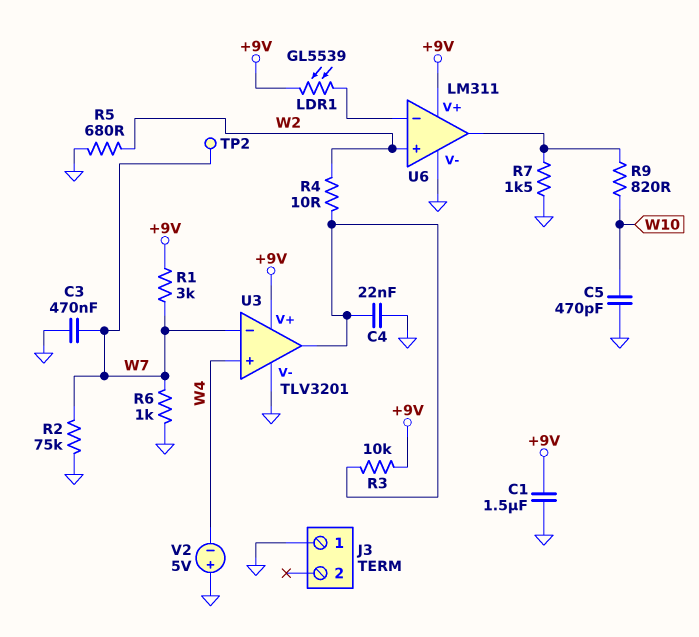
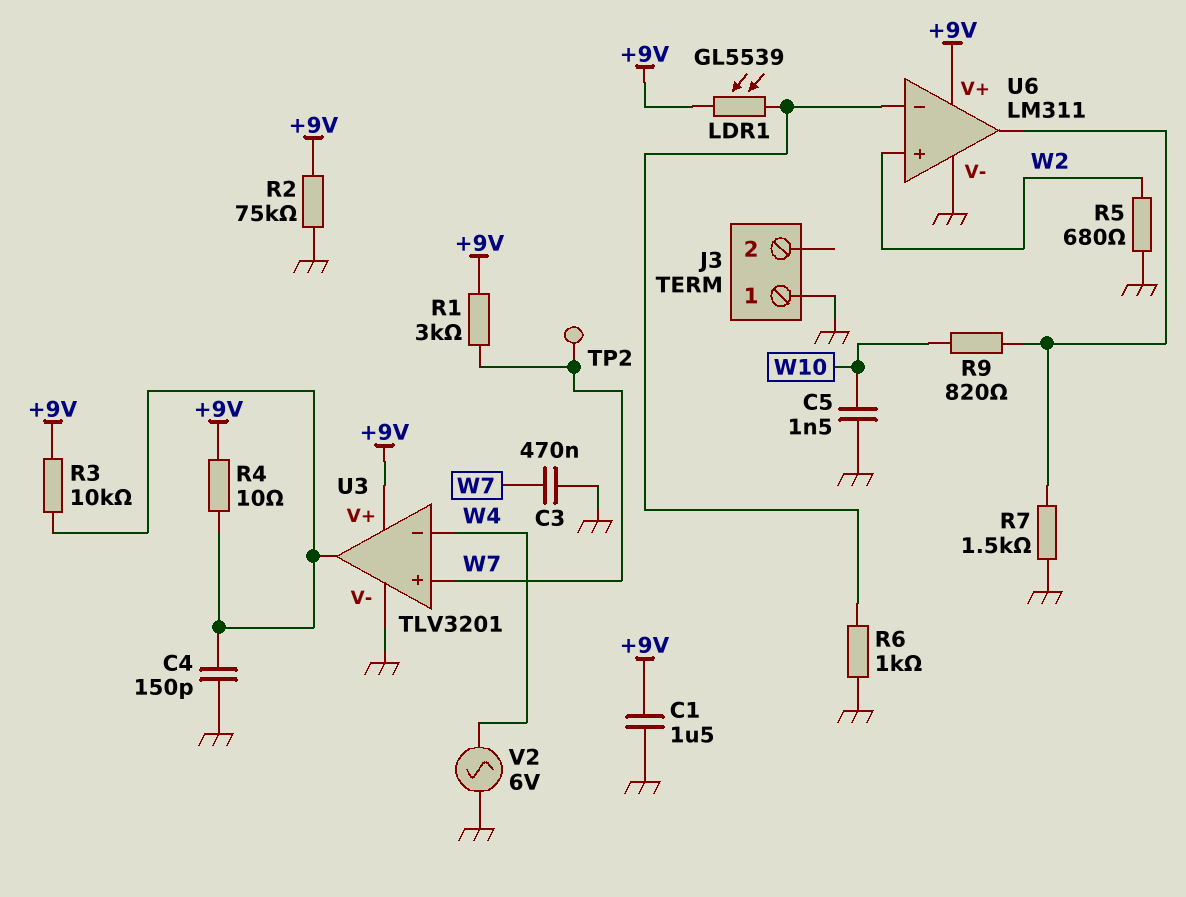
C4: 22nF (GND, U3/out) -> 150pF (GND, U3/out)
C5: 470pF (GND, W10) -> 1.5nF (GND, W10)
R2: 75k (GND, W7) -> 75k (+9V, GND)
R4: 10 (U3/out, W2) -> 10 (+9V, U3/out)
R6: 1k (GND, W7) -> 1k (GND, U6/in-)
U3 pin in+: W4 -> W7
U3 pin in-: W7 -> W4
V2: 5V (plus GND, minus W4) -> AC 6V (GND, W4)

